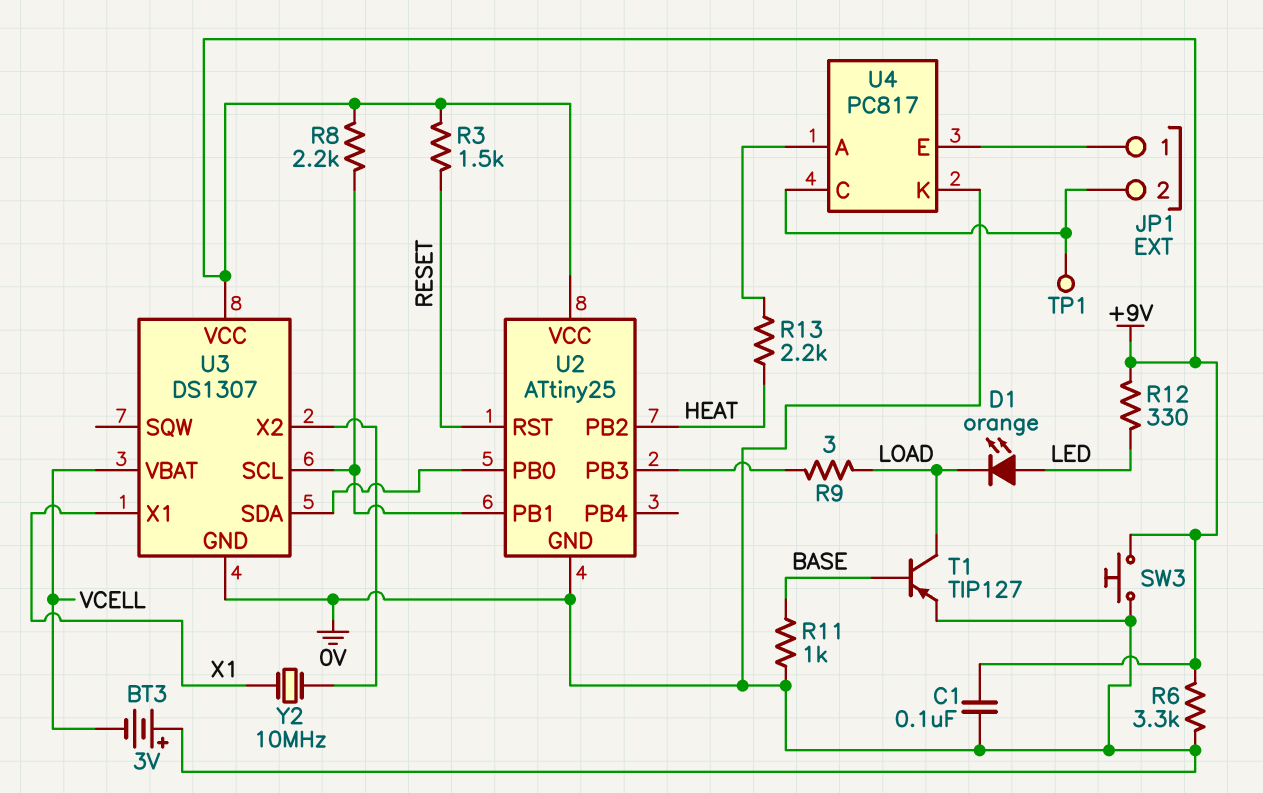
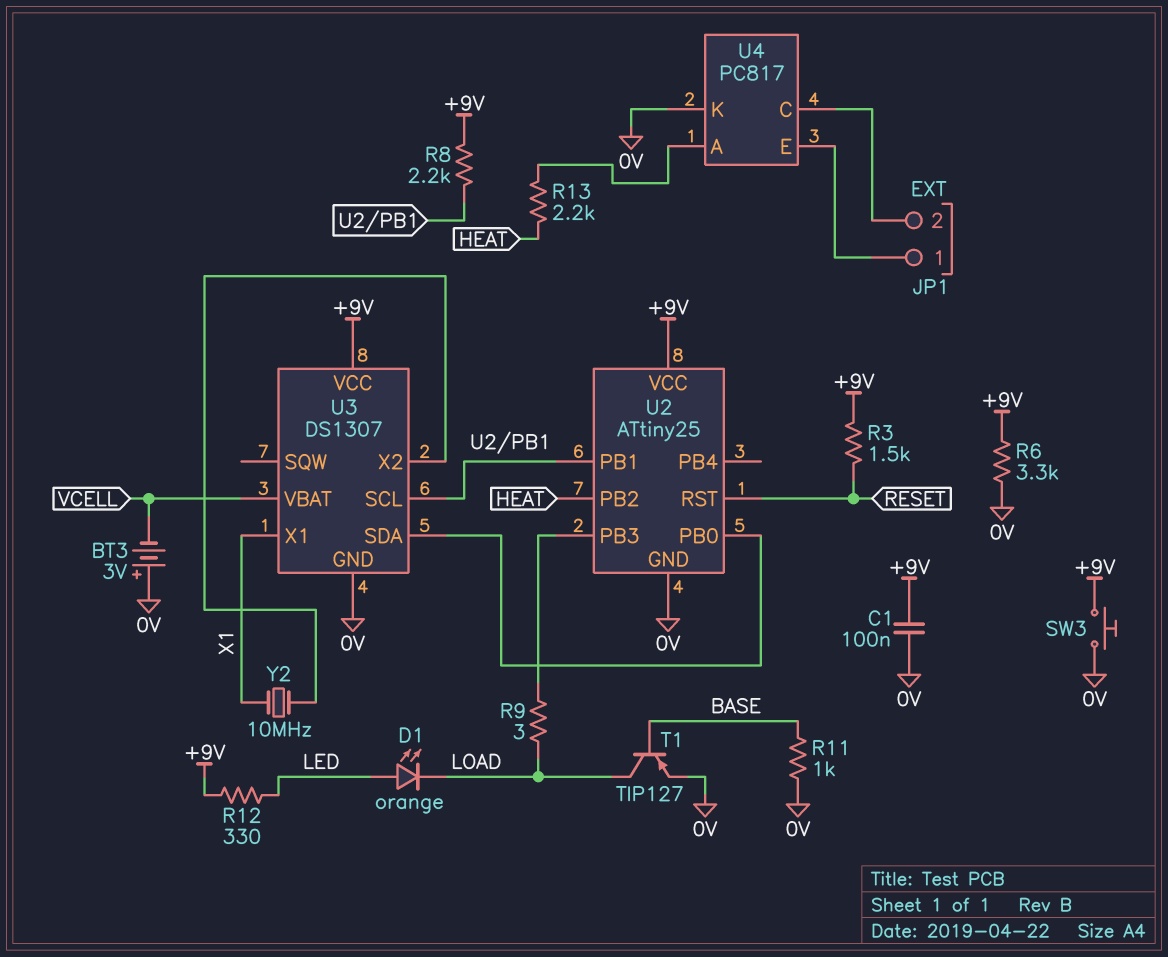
TP1: test point (JP1/2) -> none

